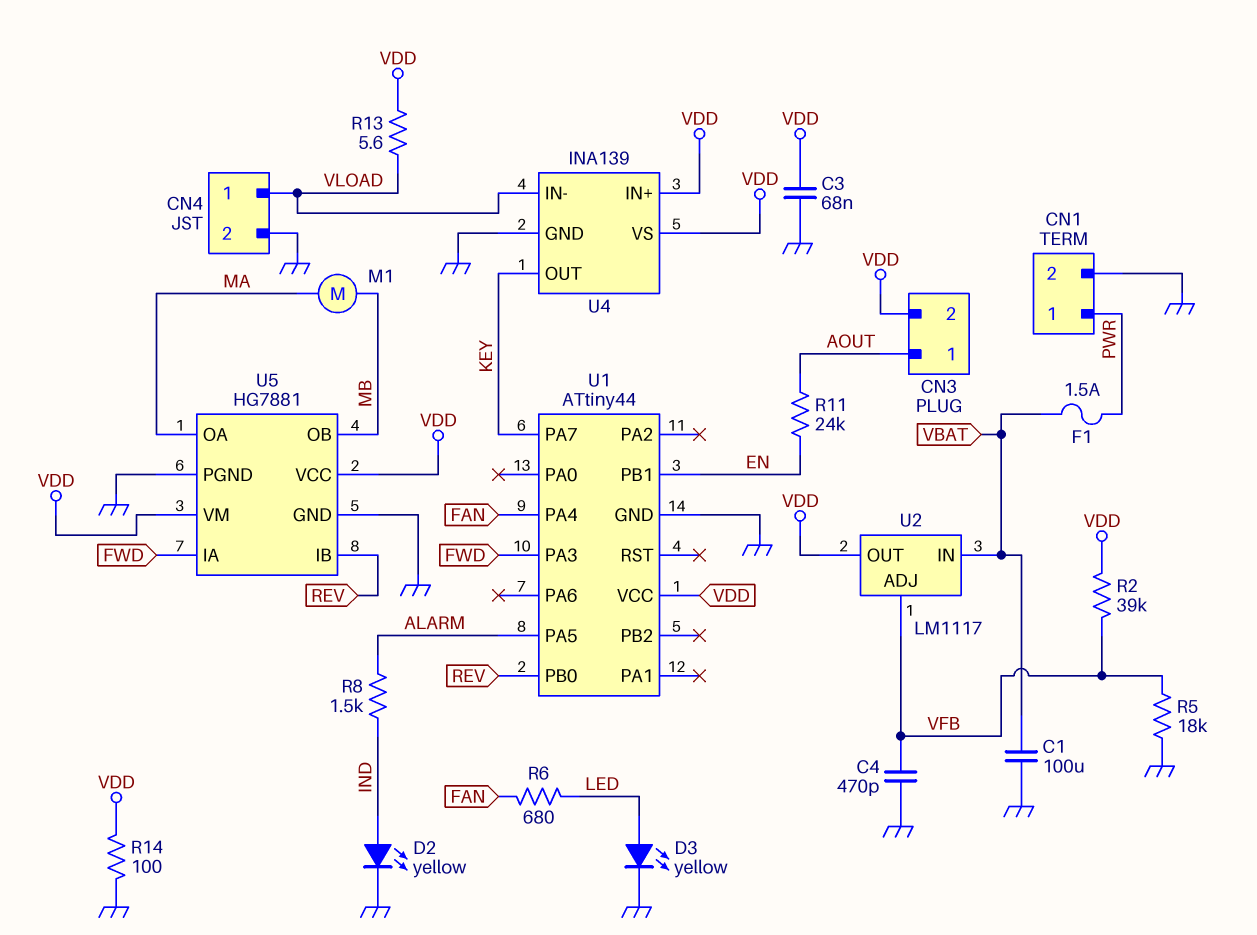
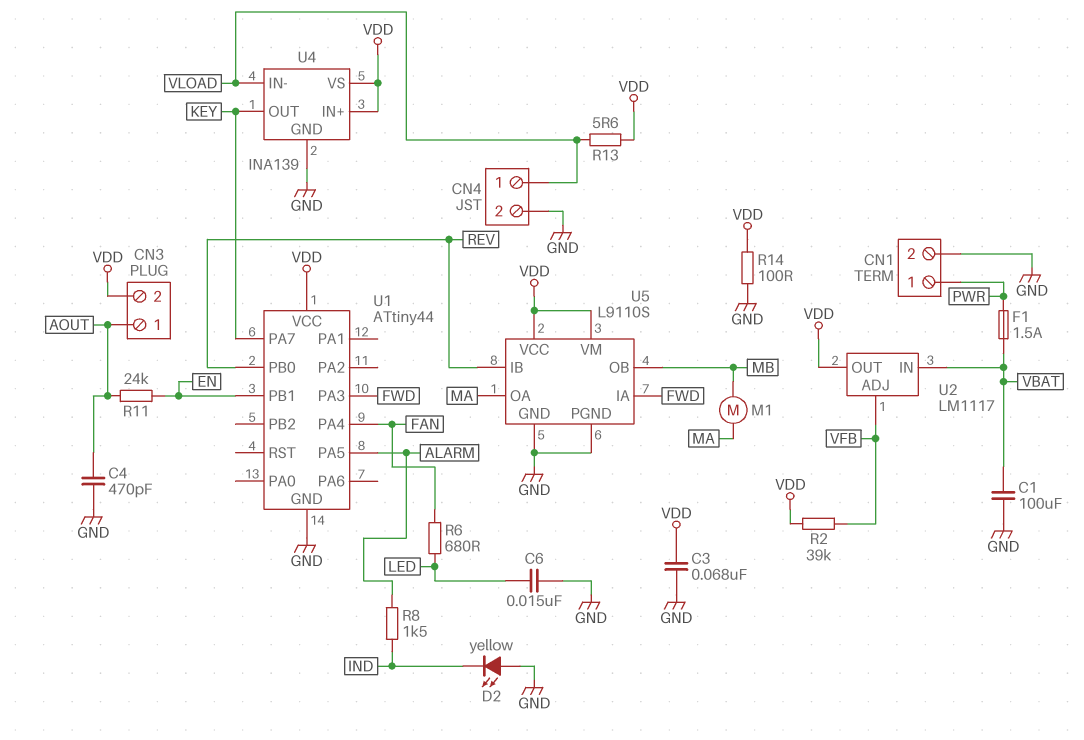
C4: 470pF (GND, VFB) -> 470pF (AOUT, GND)
C6: none -> 15nF (GND, LED)
D2: LED yellow (A IND, K GND) -> LED yellow (A GND, K IND)
D3: LED yellow (A LED, K GND) -> none
R5: 18k (GND, VFB) -> none
U5: HG7881 -> L9110S

